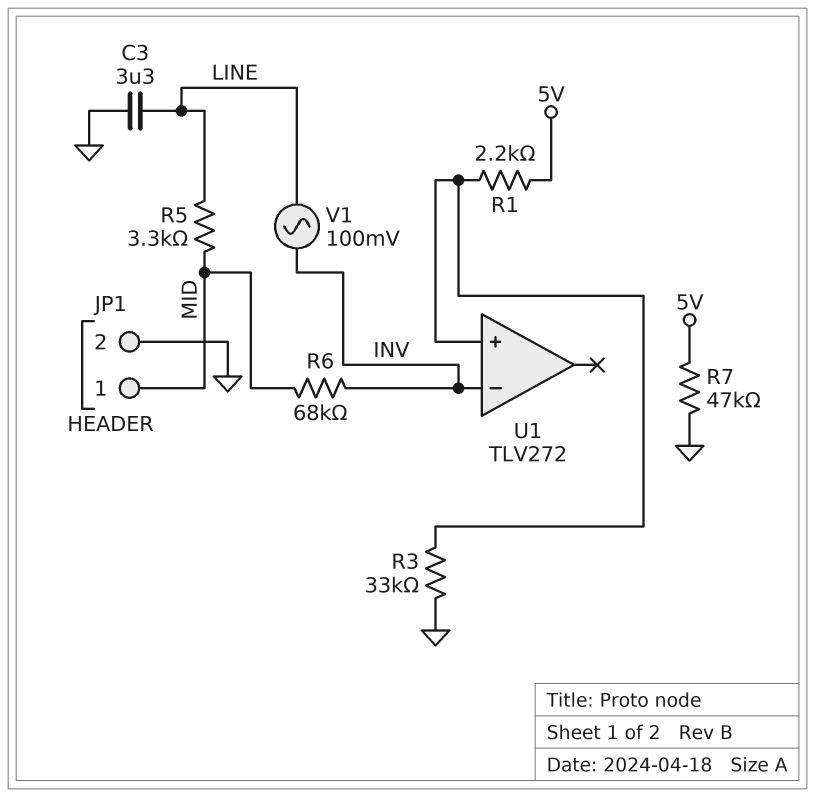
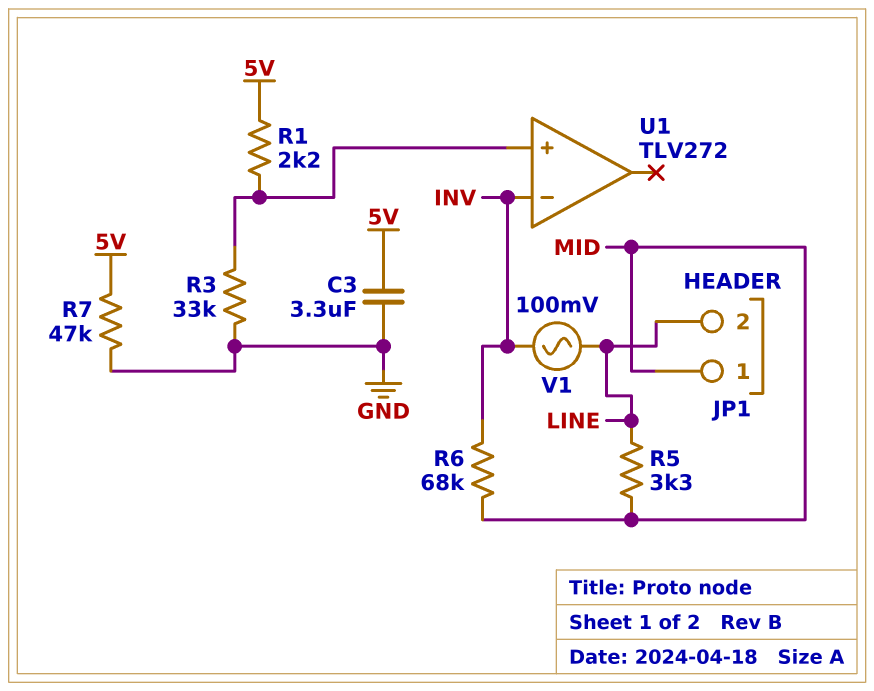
C3: 3.3uF (GND, LINE) -> 3.3uF (5V, GND)
JP1 pin 2: GND -> LINE

